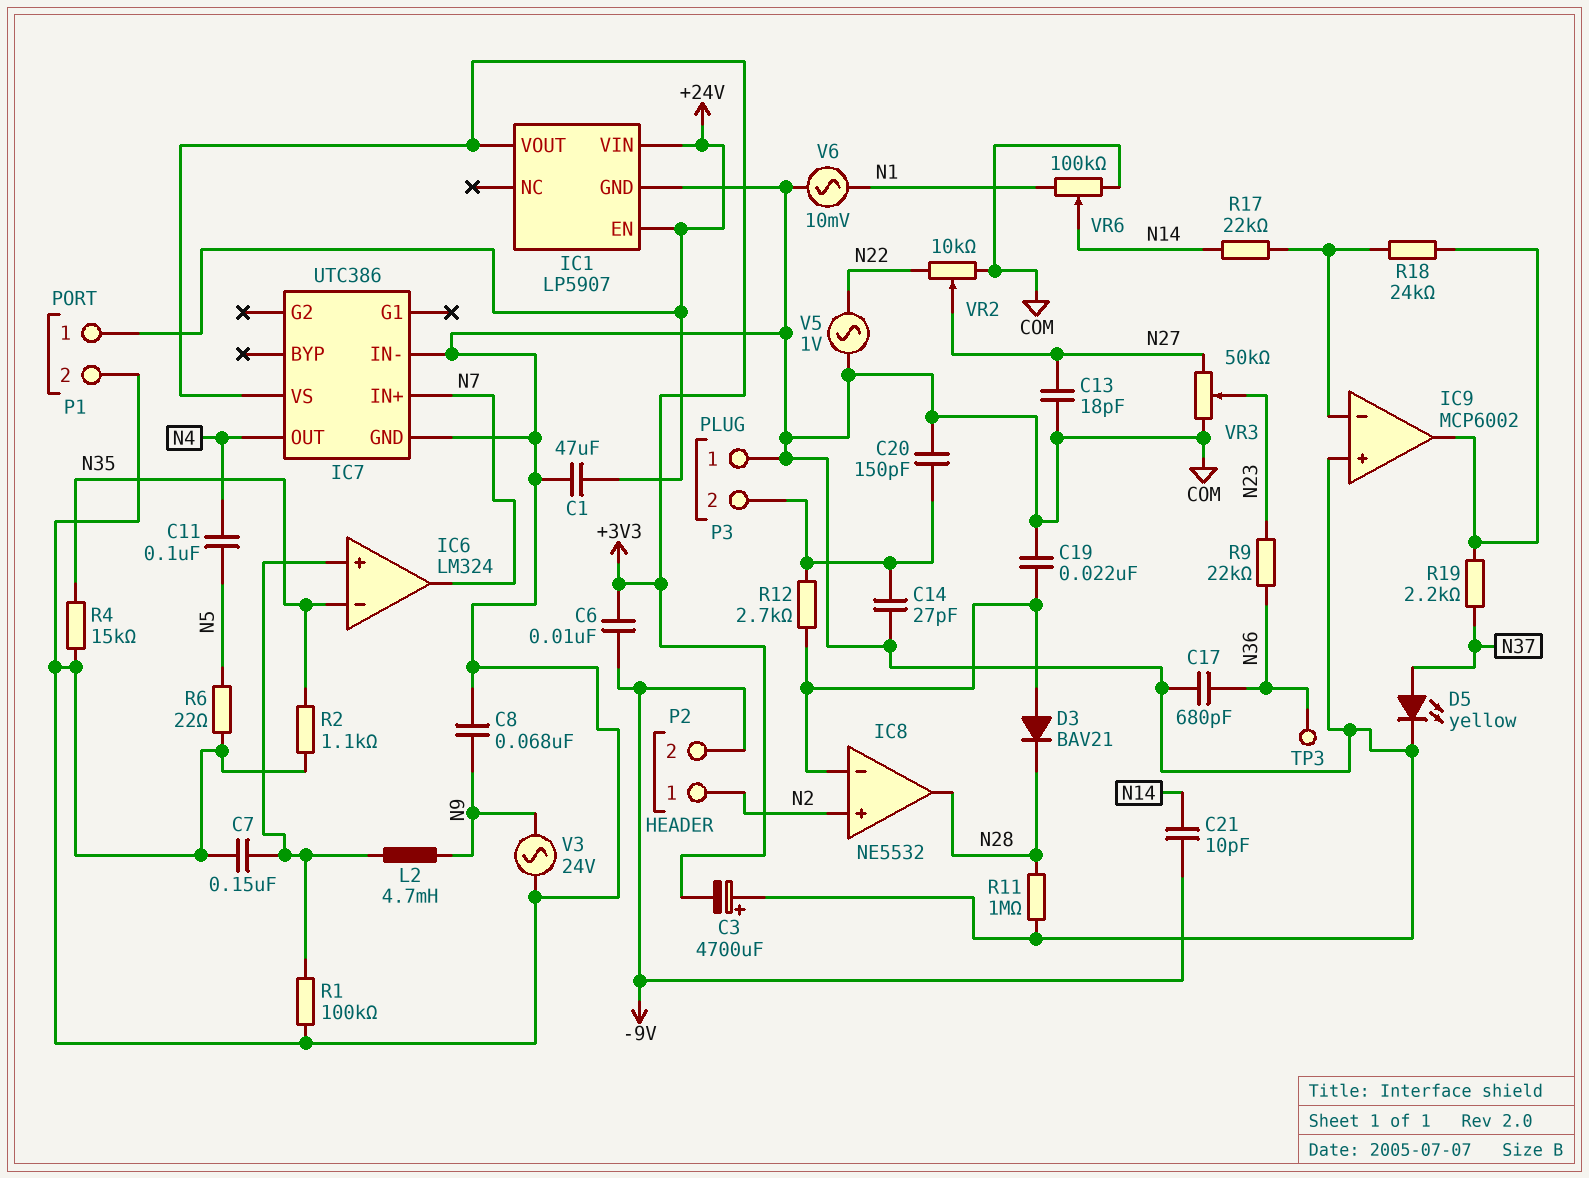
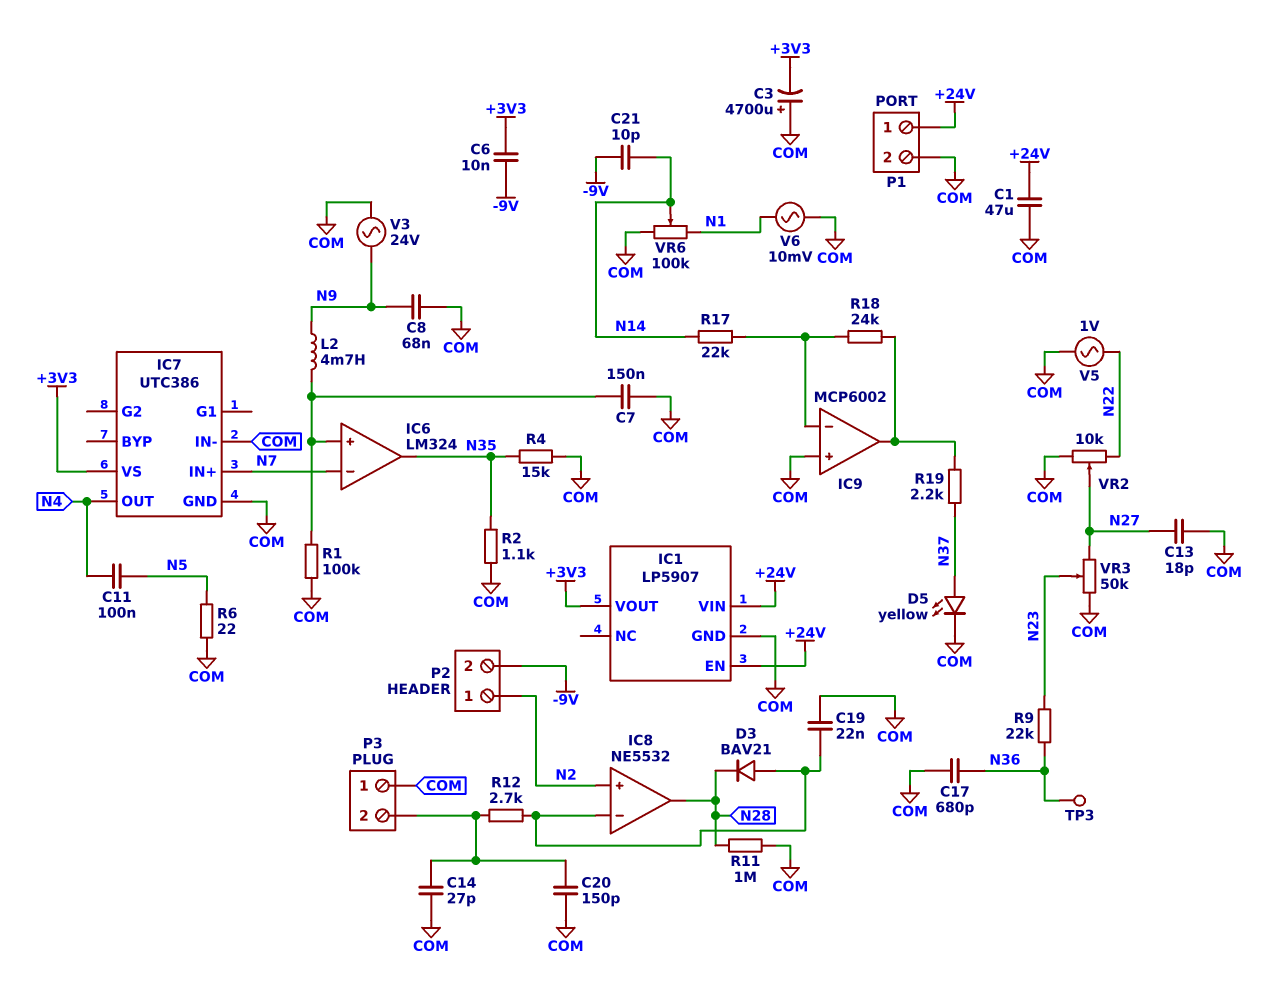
IC6 pin in-: N35 -> N7
IC6 pin out: N7 -> N35

